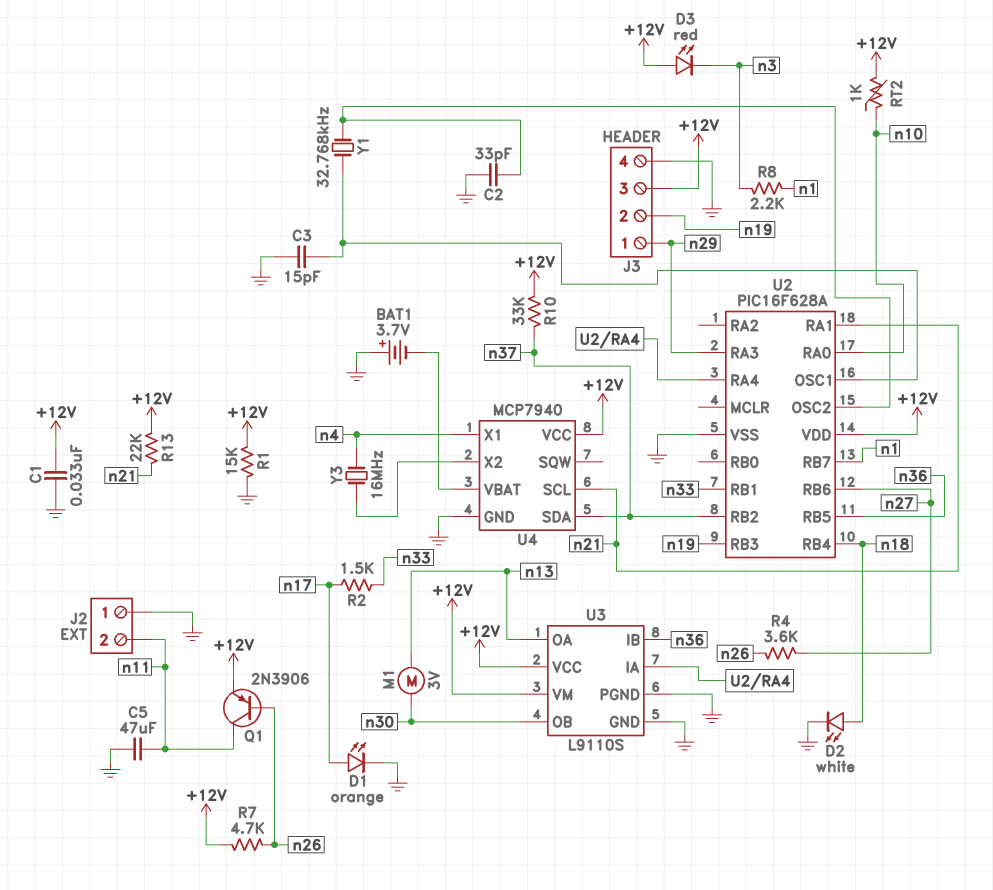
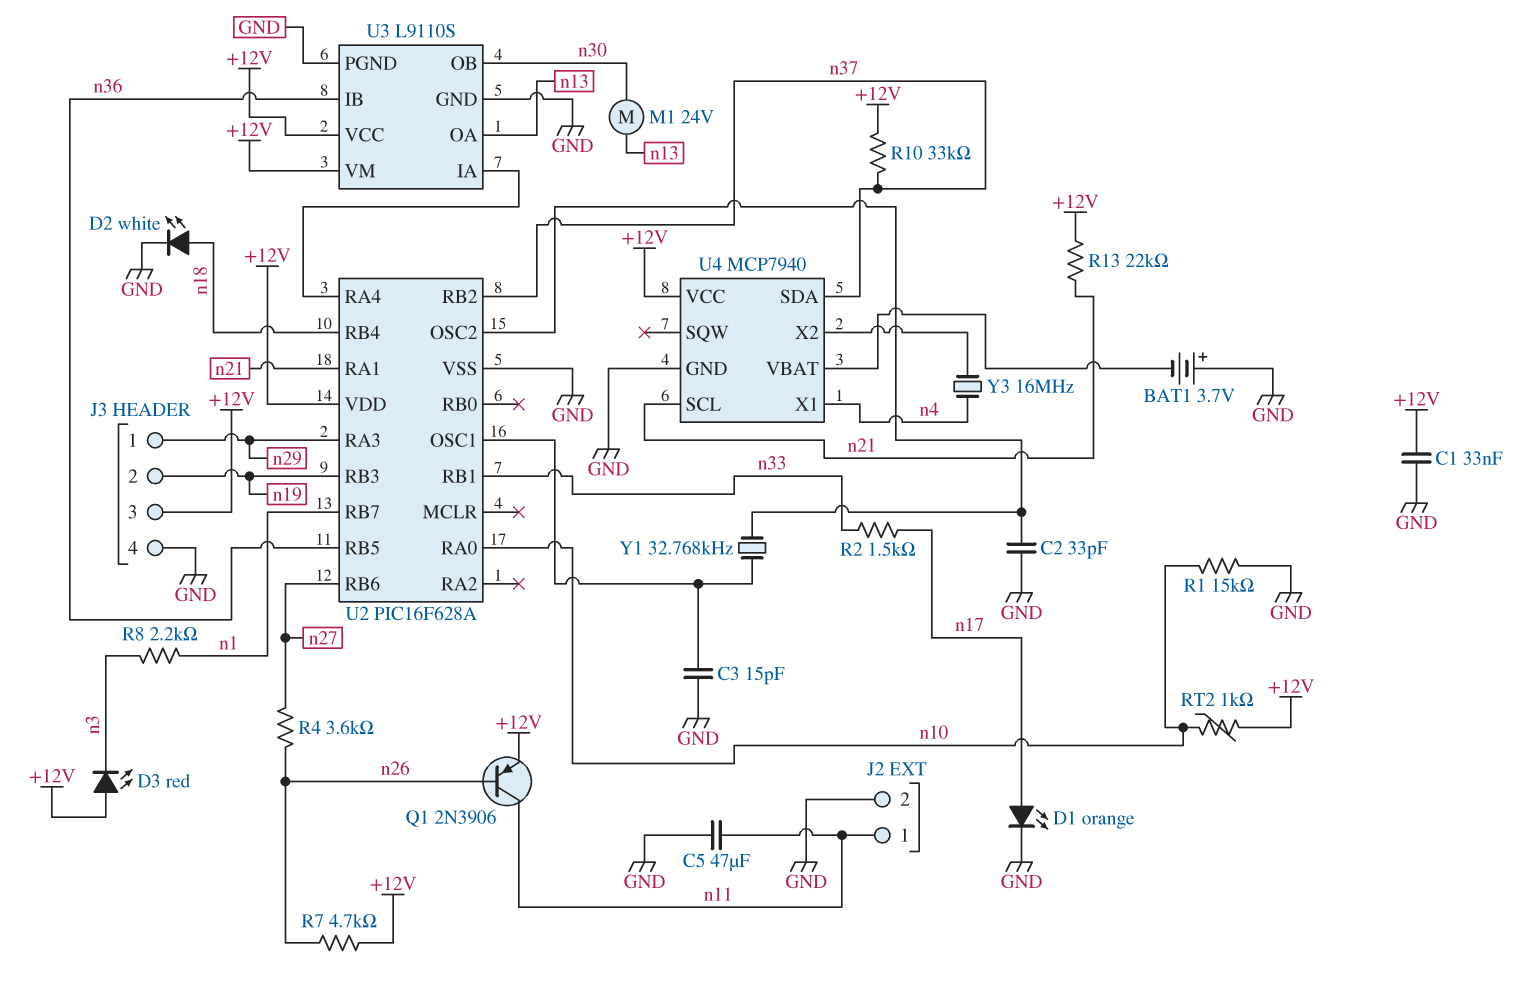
J2 pin 1: GND -> n11
J2 pin 2: n11 -> GND
M1: motor 3V (n13, n30) -> motor 24V (n13, n30)
R1: 15k (+12V, GND) -> 15k (GND, n10)

